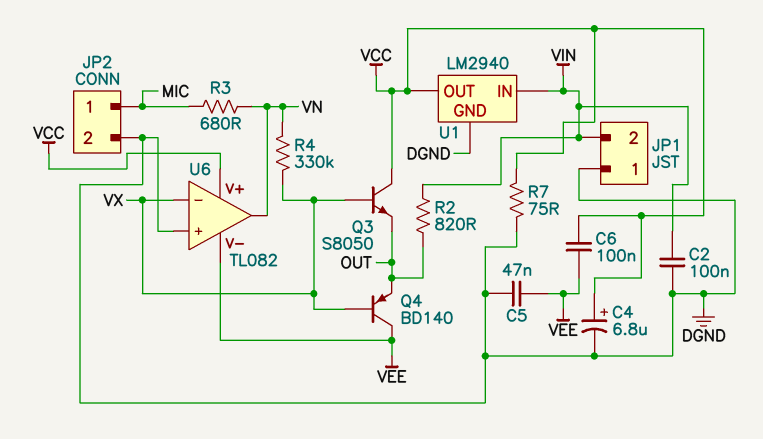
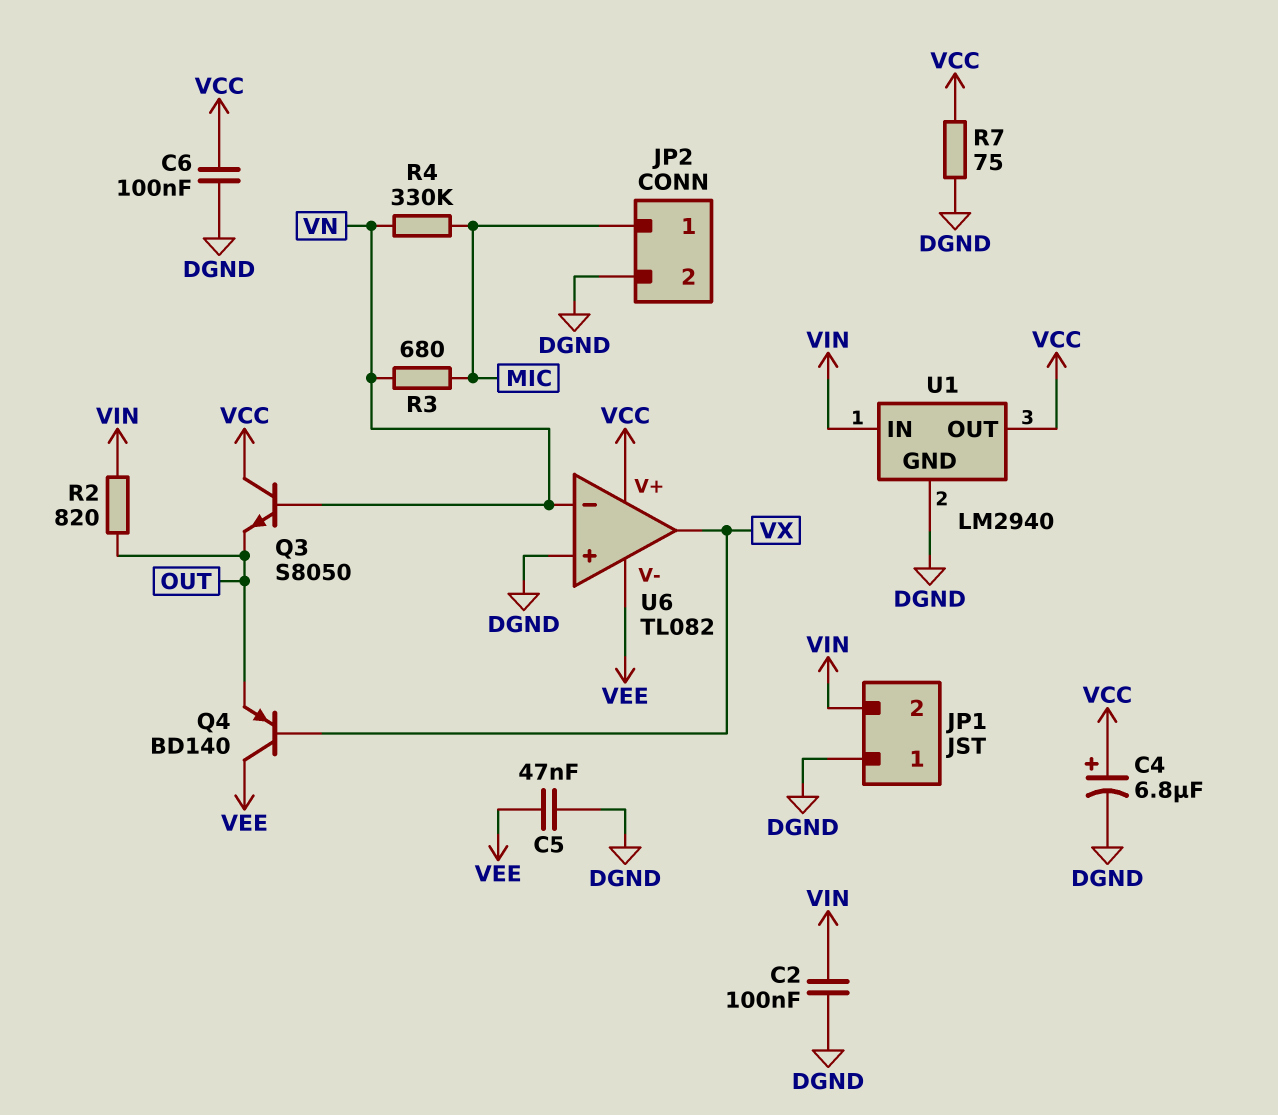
C6: 100nF (VCC, VEE) -> 100nF (DGND, VCC)
Q3: NPN S8050 (B VX, C VCC, E OUT) -> NPN S8050 (B VN, C VCC, E OUT)
R4: 330k (VN, VX) -> 330k (MIC, VN)
U6 pin in-: VX -> VN
U6 pin out: VN -> VX

